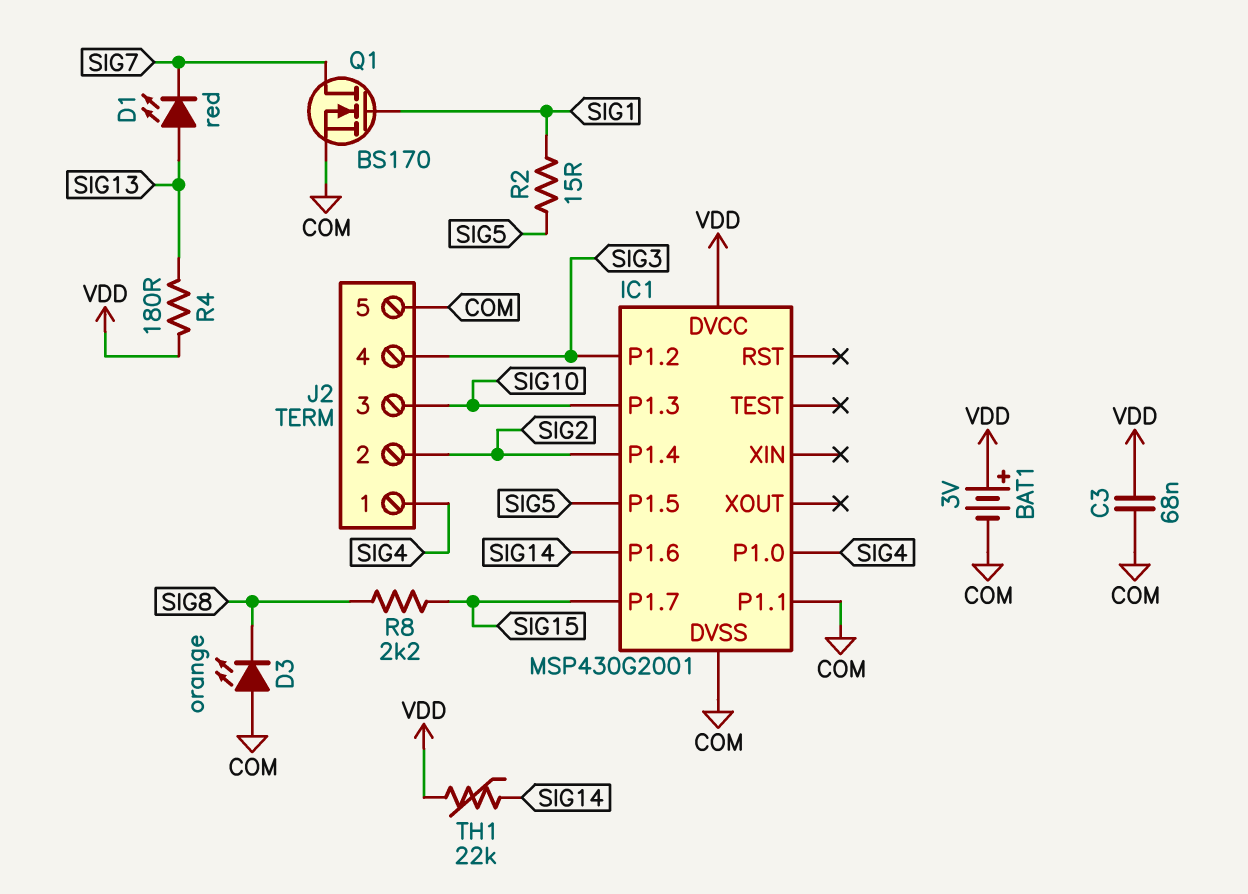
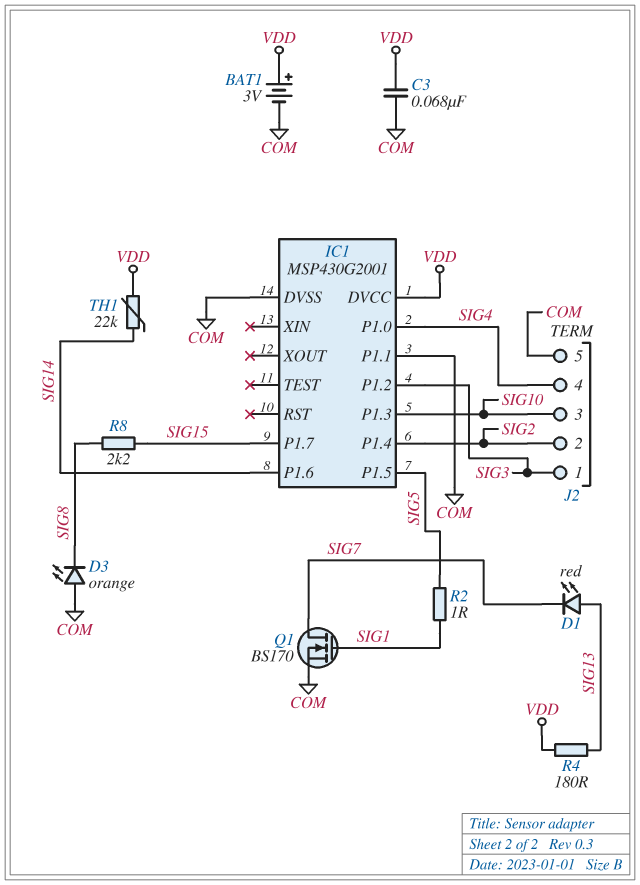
J2 pin 1: SIG4 -> SIG3
J2 pin 4: SIG3 -> SIG4
R2: 15 (SIG1, SIG5) -> 1 (SIG1, SIG5)

